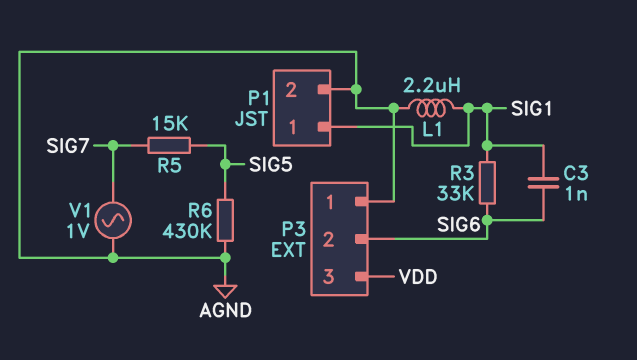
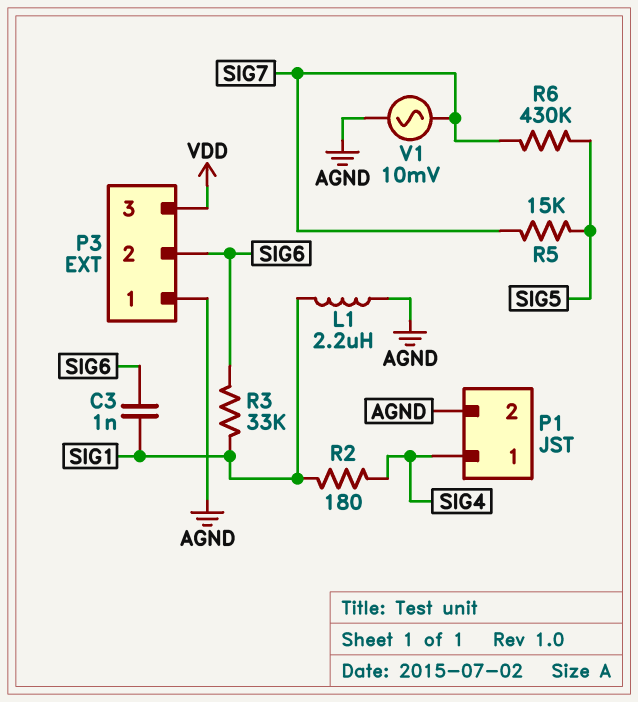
P1 pin 1: SIG1 -> SIG4
R2: none -> 180 (SIG1, SIG4)
R6: 430k (AGND, SIG5) -> 430k (SIG5, SIG7)
V1: AC 1V (AGND, SIG7) -> AC 10mV (AGND, SIG7)

